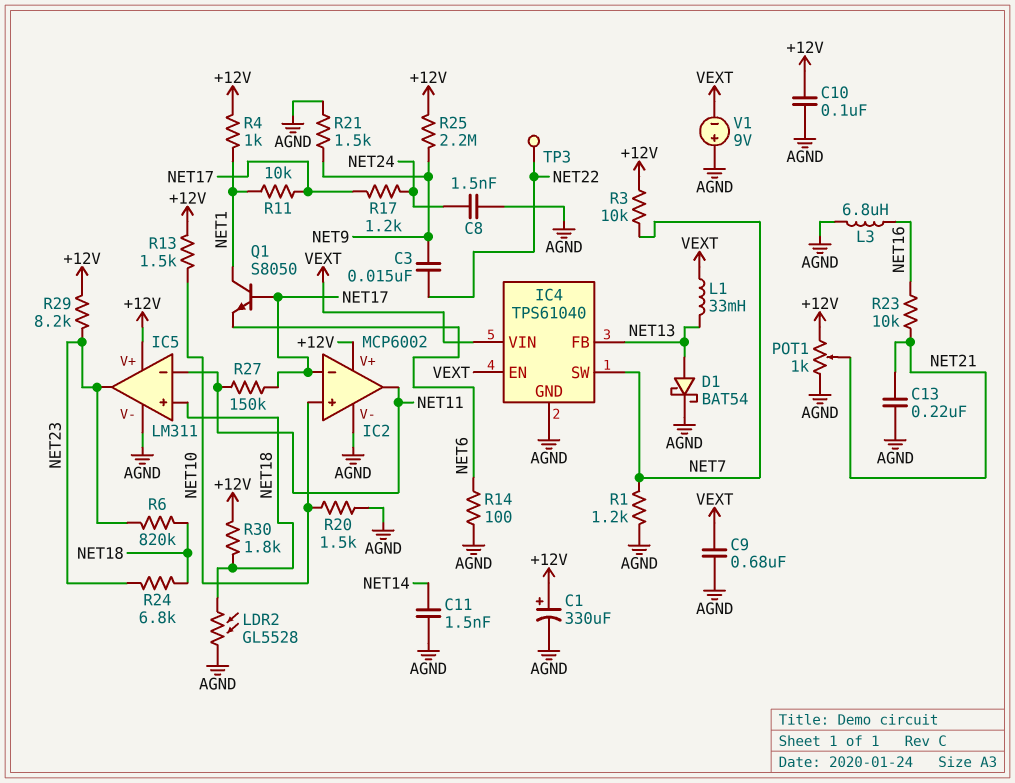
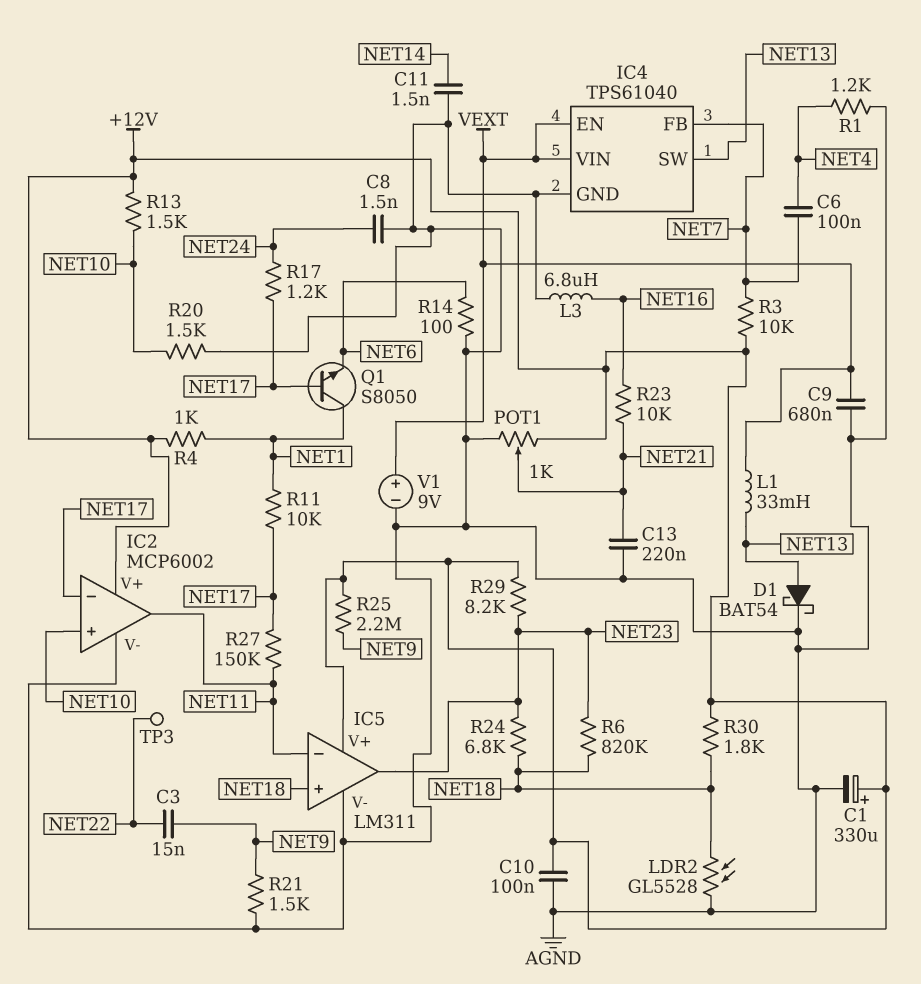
C6: none -> 100nF (NET4, NET7)
IC4 pin FB: NET13 -> NET7
IC4 pin SW: NET7 -> NET13
R1: 1.2k (AGND, NET7) -> 1.2k (AGND, NET4)
V1: 9V (plus AGND, minus VEXT) -> 9V (plus VEXT, minus AGND)

